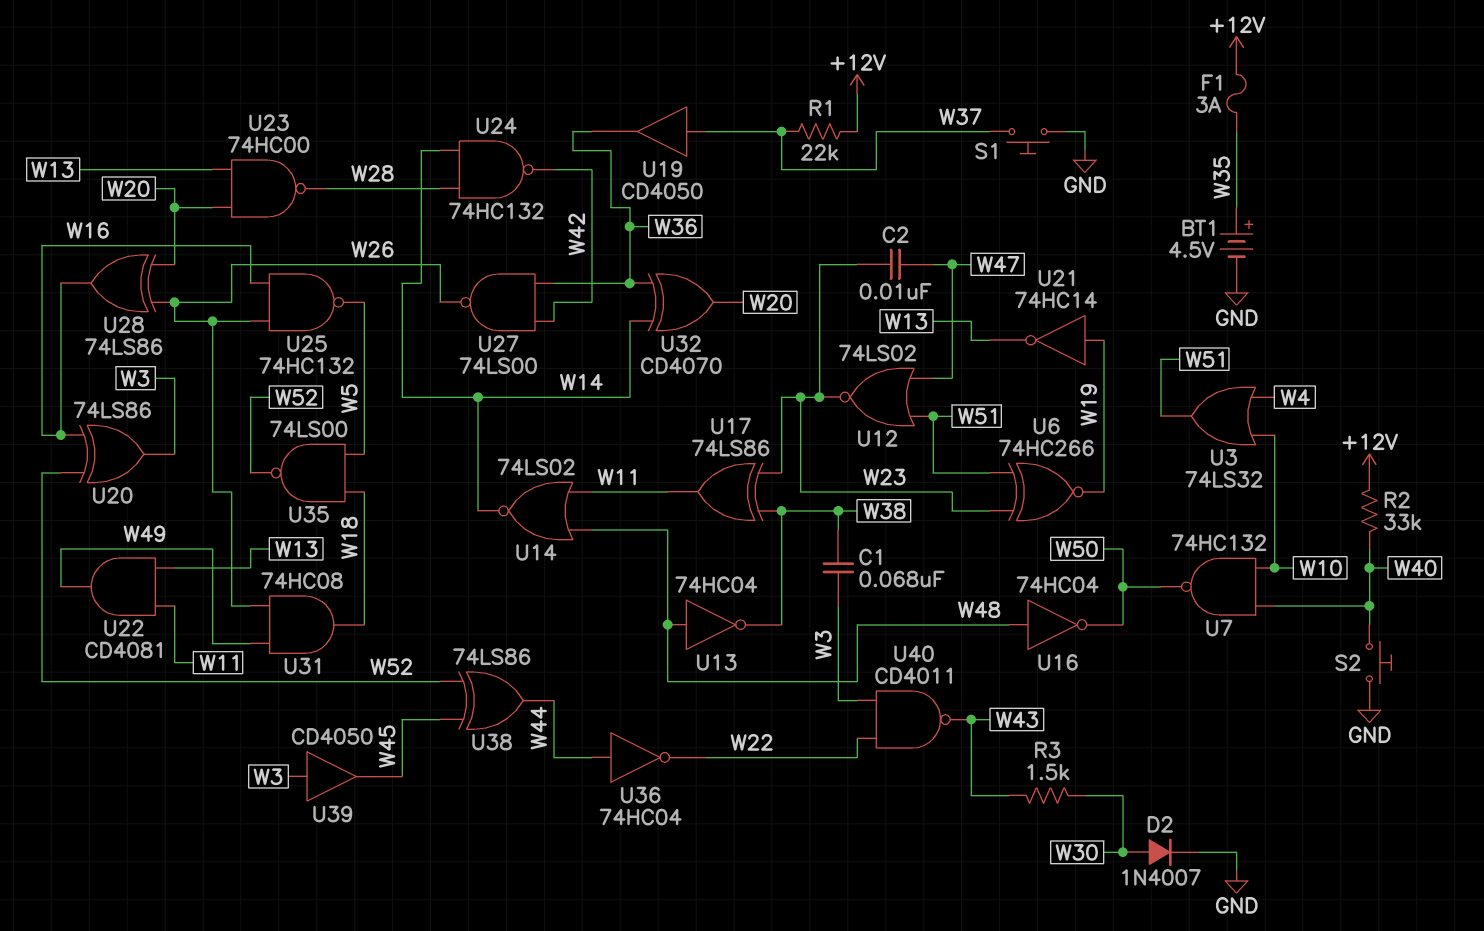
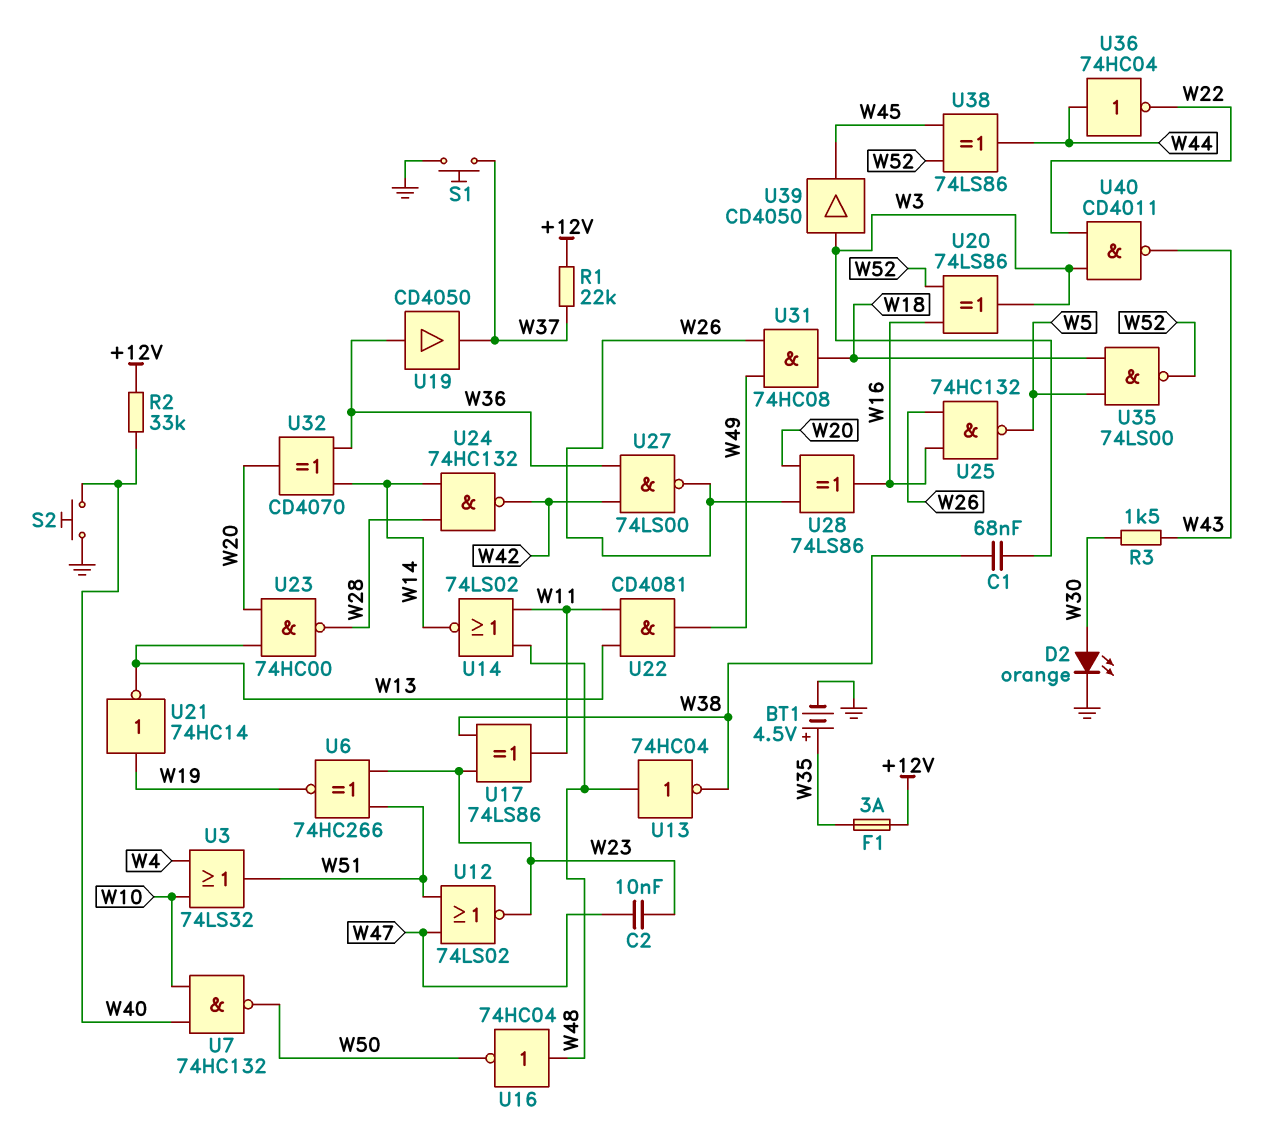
D2: diode 1N4007 (A W30, K GND) -> LED orange (A W30, K GND)
U19: buffer CD4050 (in W37, out W36) -> buffer CD4050 (in W36, out W37)

